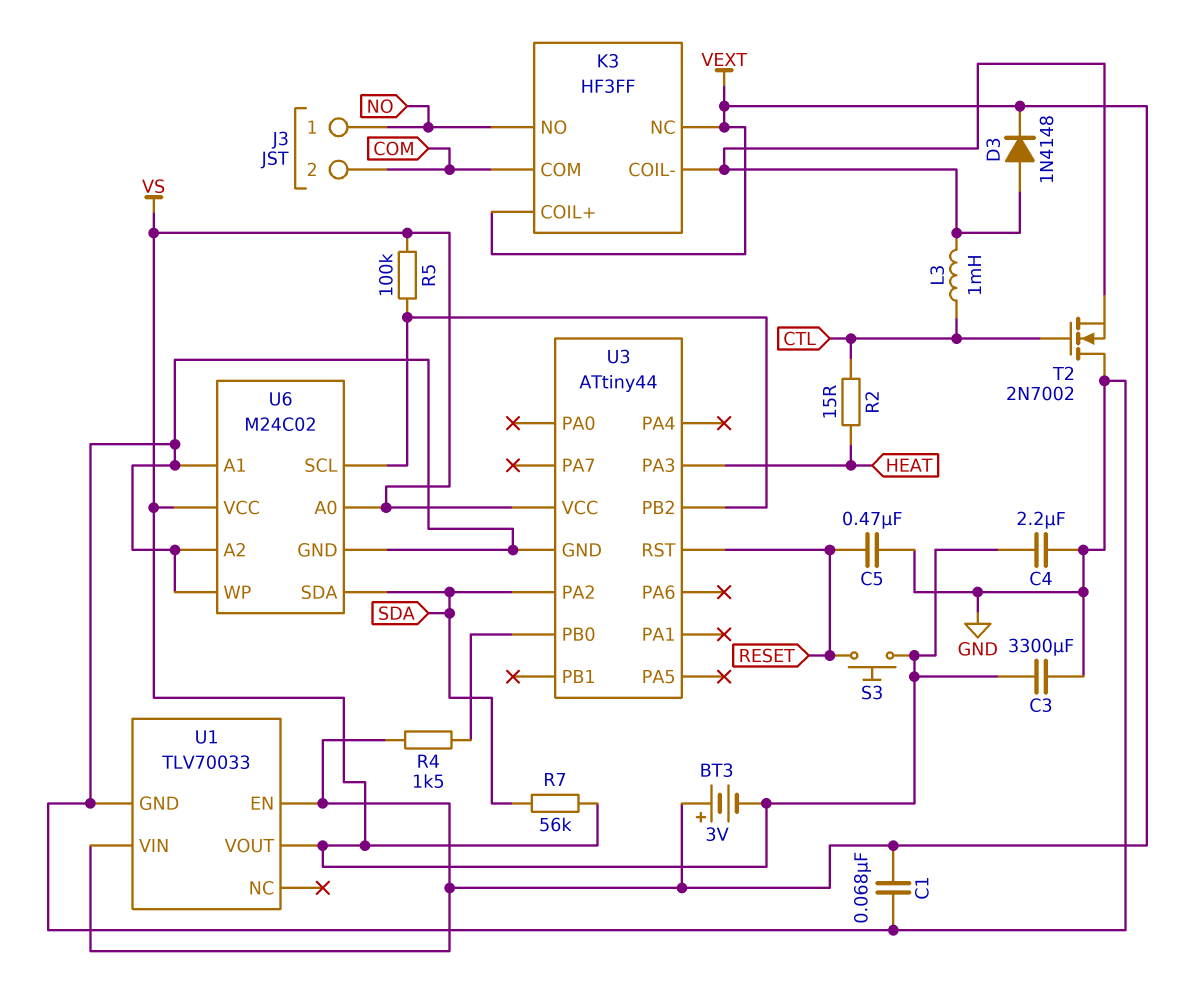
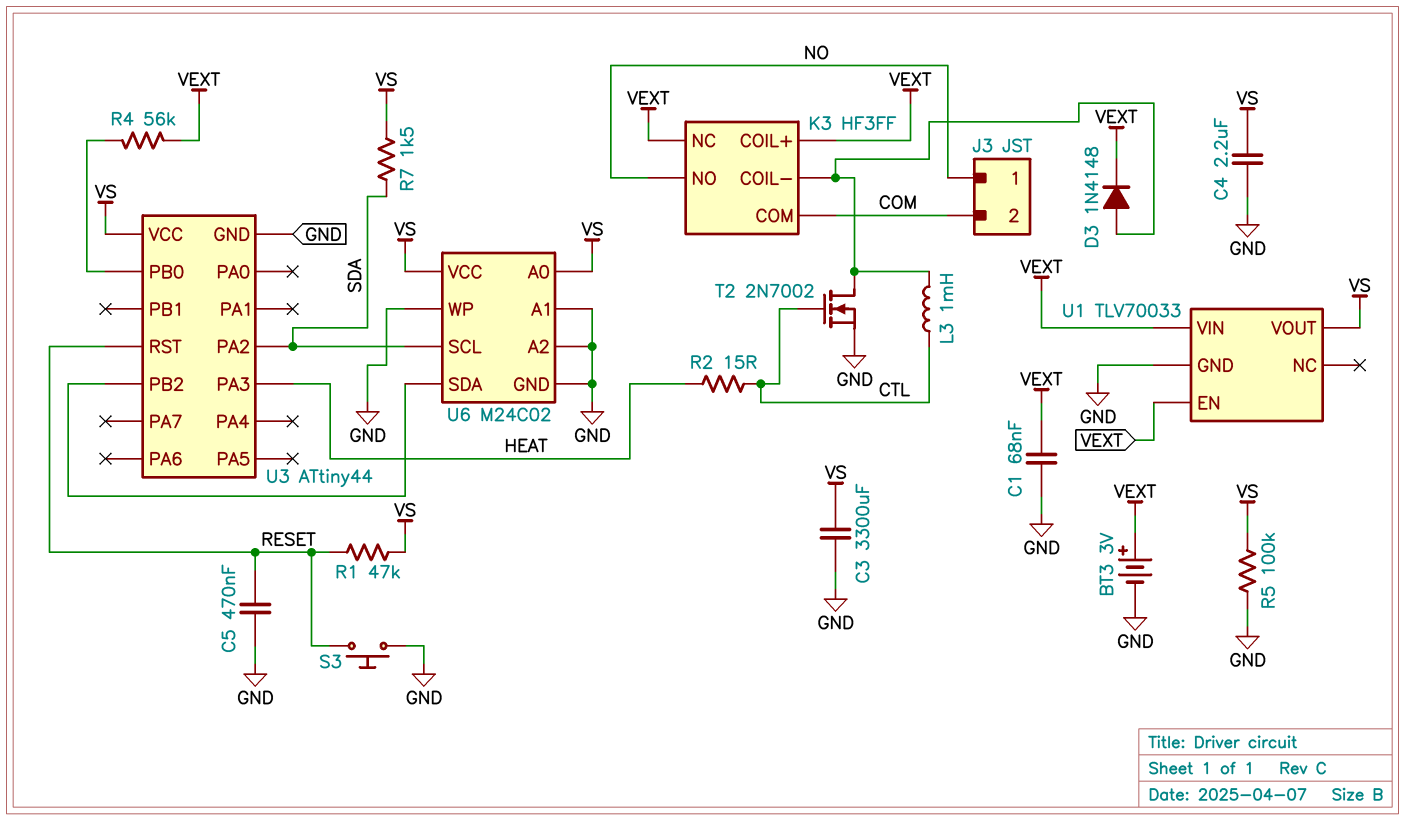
BT3: 3V (plus VEXT, minus VS) -> 3V (plus VEXT, minus GND)
R1: none -> 47k (RESET, VS)
R4: 1.5k (U3/PB0, VEXT) -> 56k (U3/PB0, VEXT)
R5: 100k (U3/PB2, VS) -> 100k (GND, VS)
R7: 56k (SDA, VS) -> 1.5k (SDA, VS)
S3: button (RESET, VS) -> button (GND, RESET)
T2: NMOS 2N7002 (G CTL, D GND, S K3/COIL-) -> NMOS 2N7002 (G CTL, D K3/COIL-, S GND)
U6 pin SCL: U3/PB2 -> SDA
U6 pin SDA: SDA -> U3/PB2

